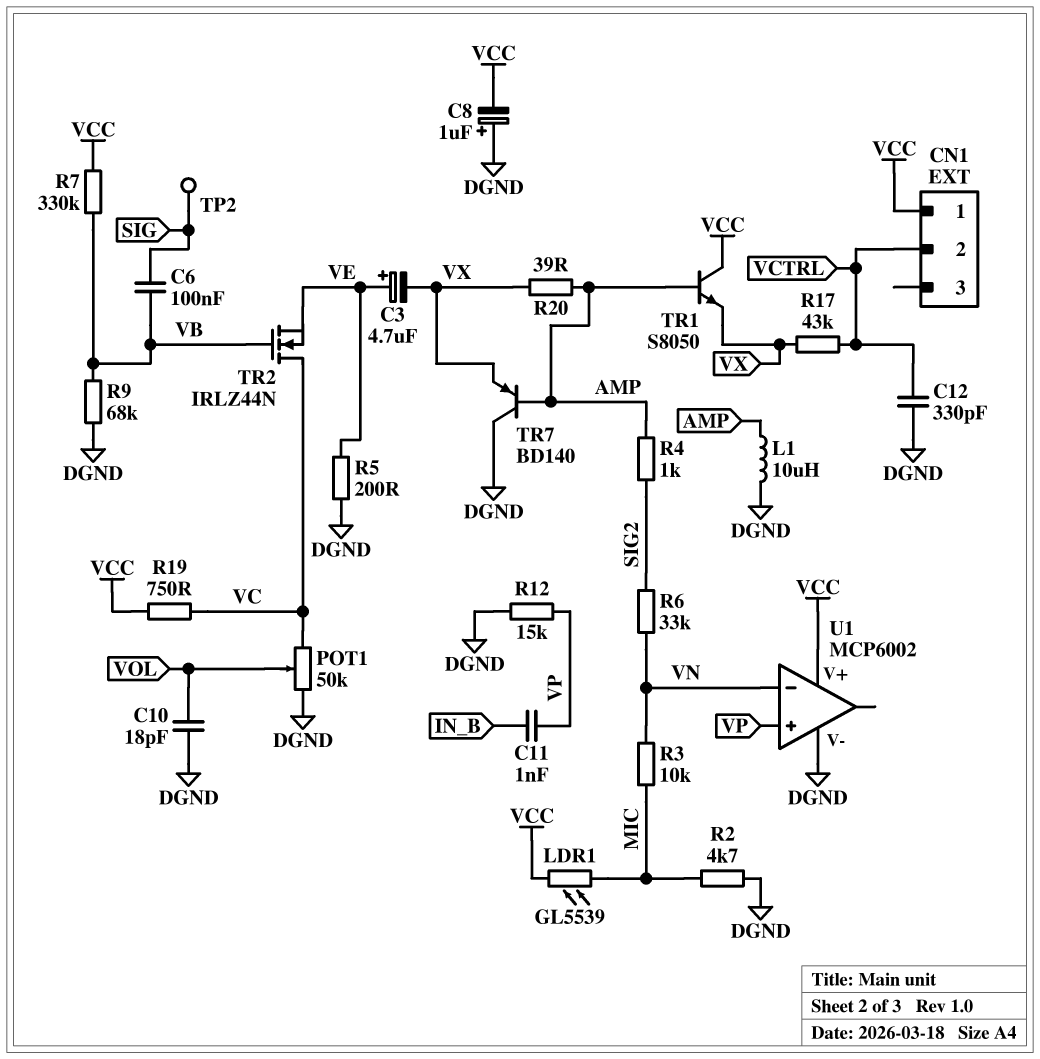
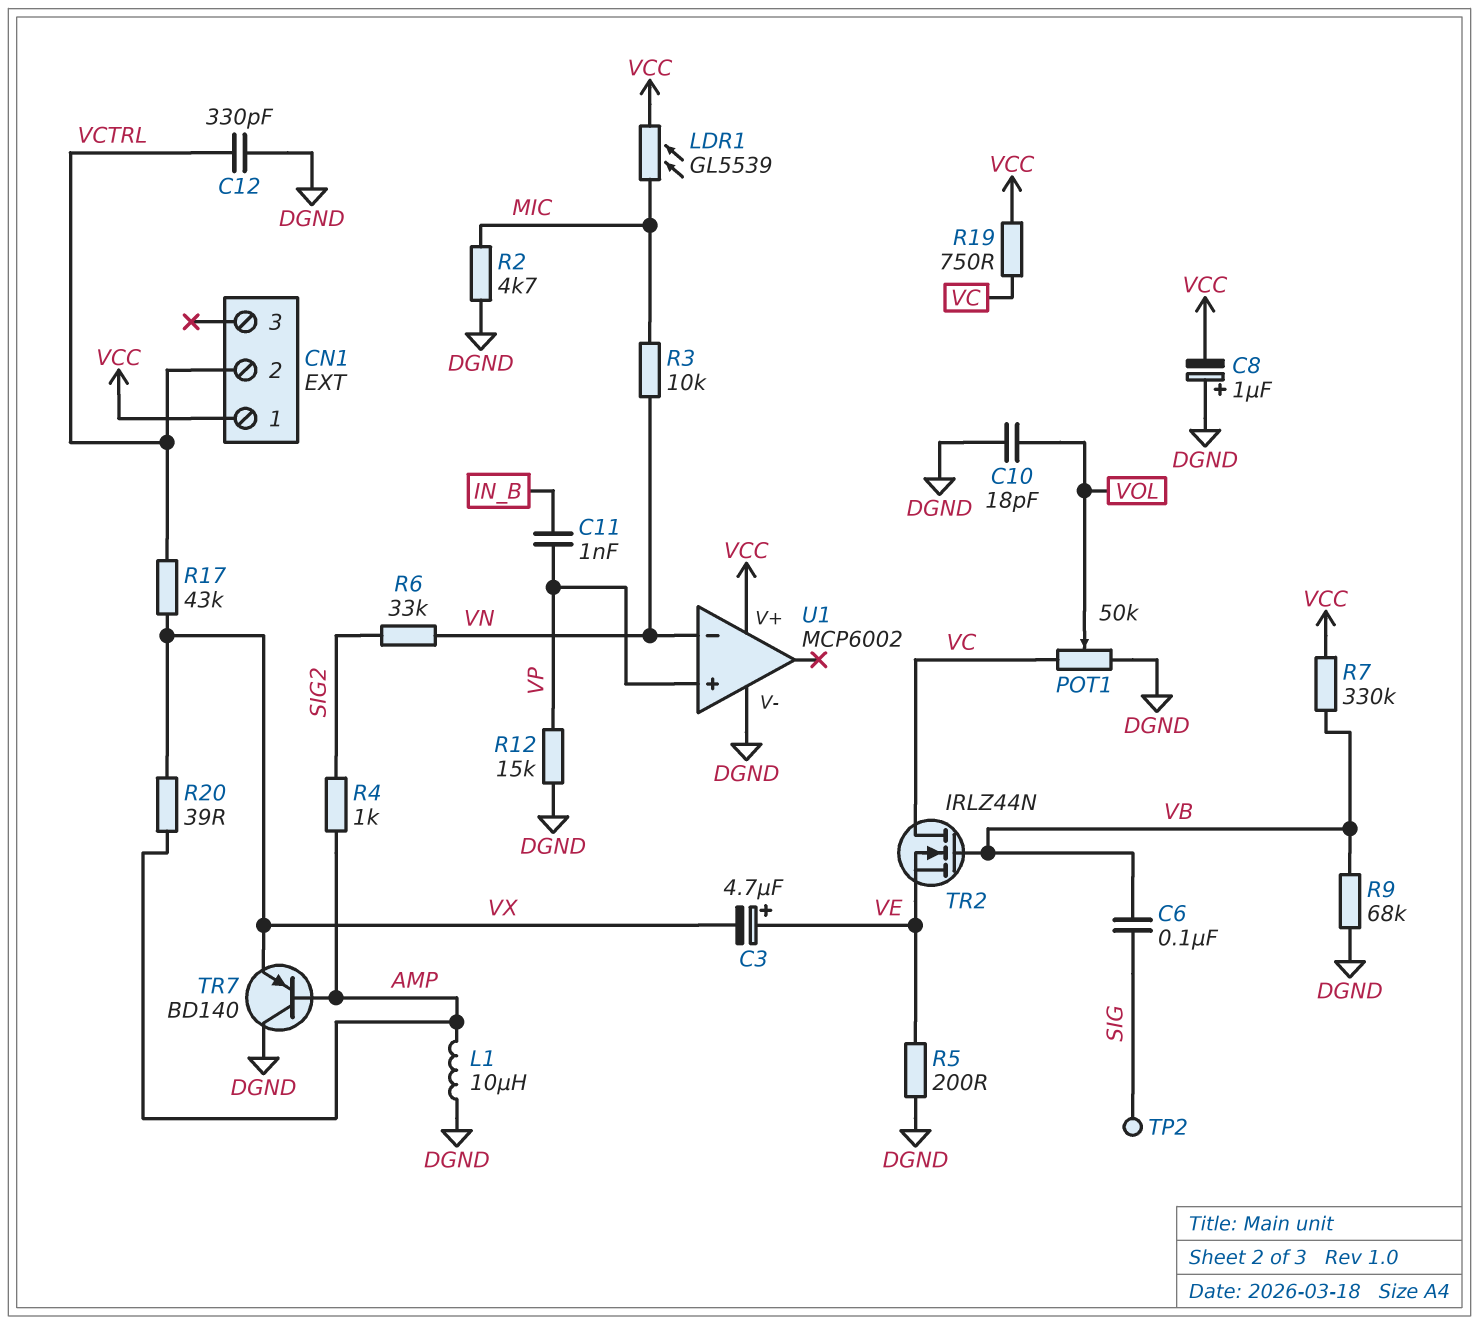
TR1: NPN S8050 (B AMP, C VCC, E VX) -> none

